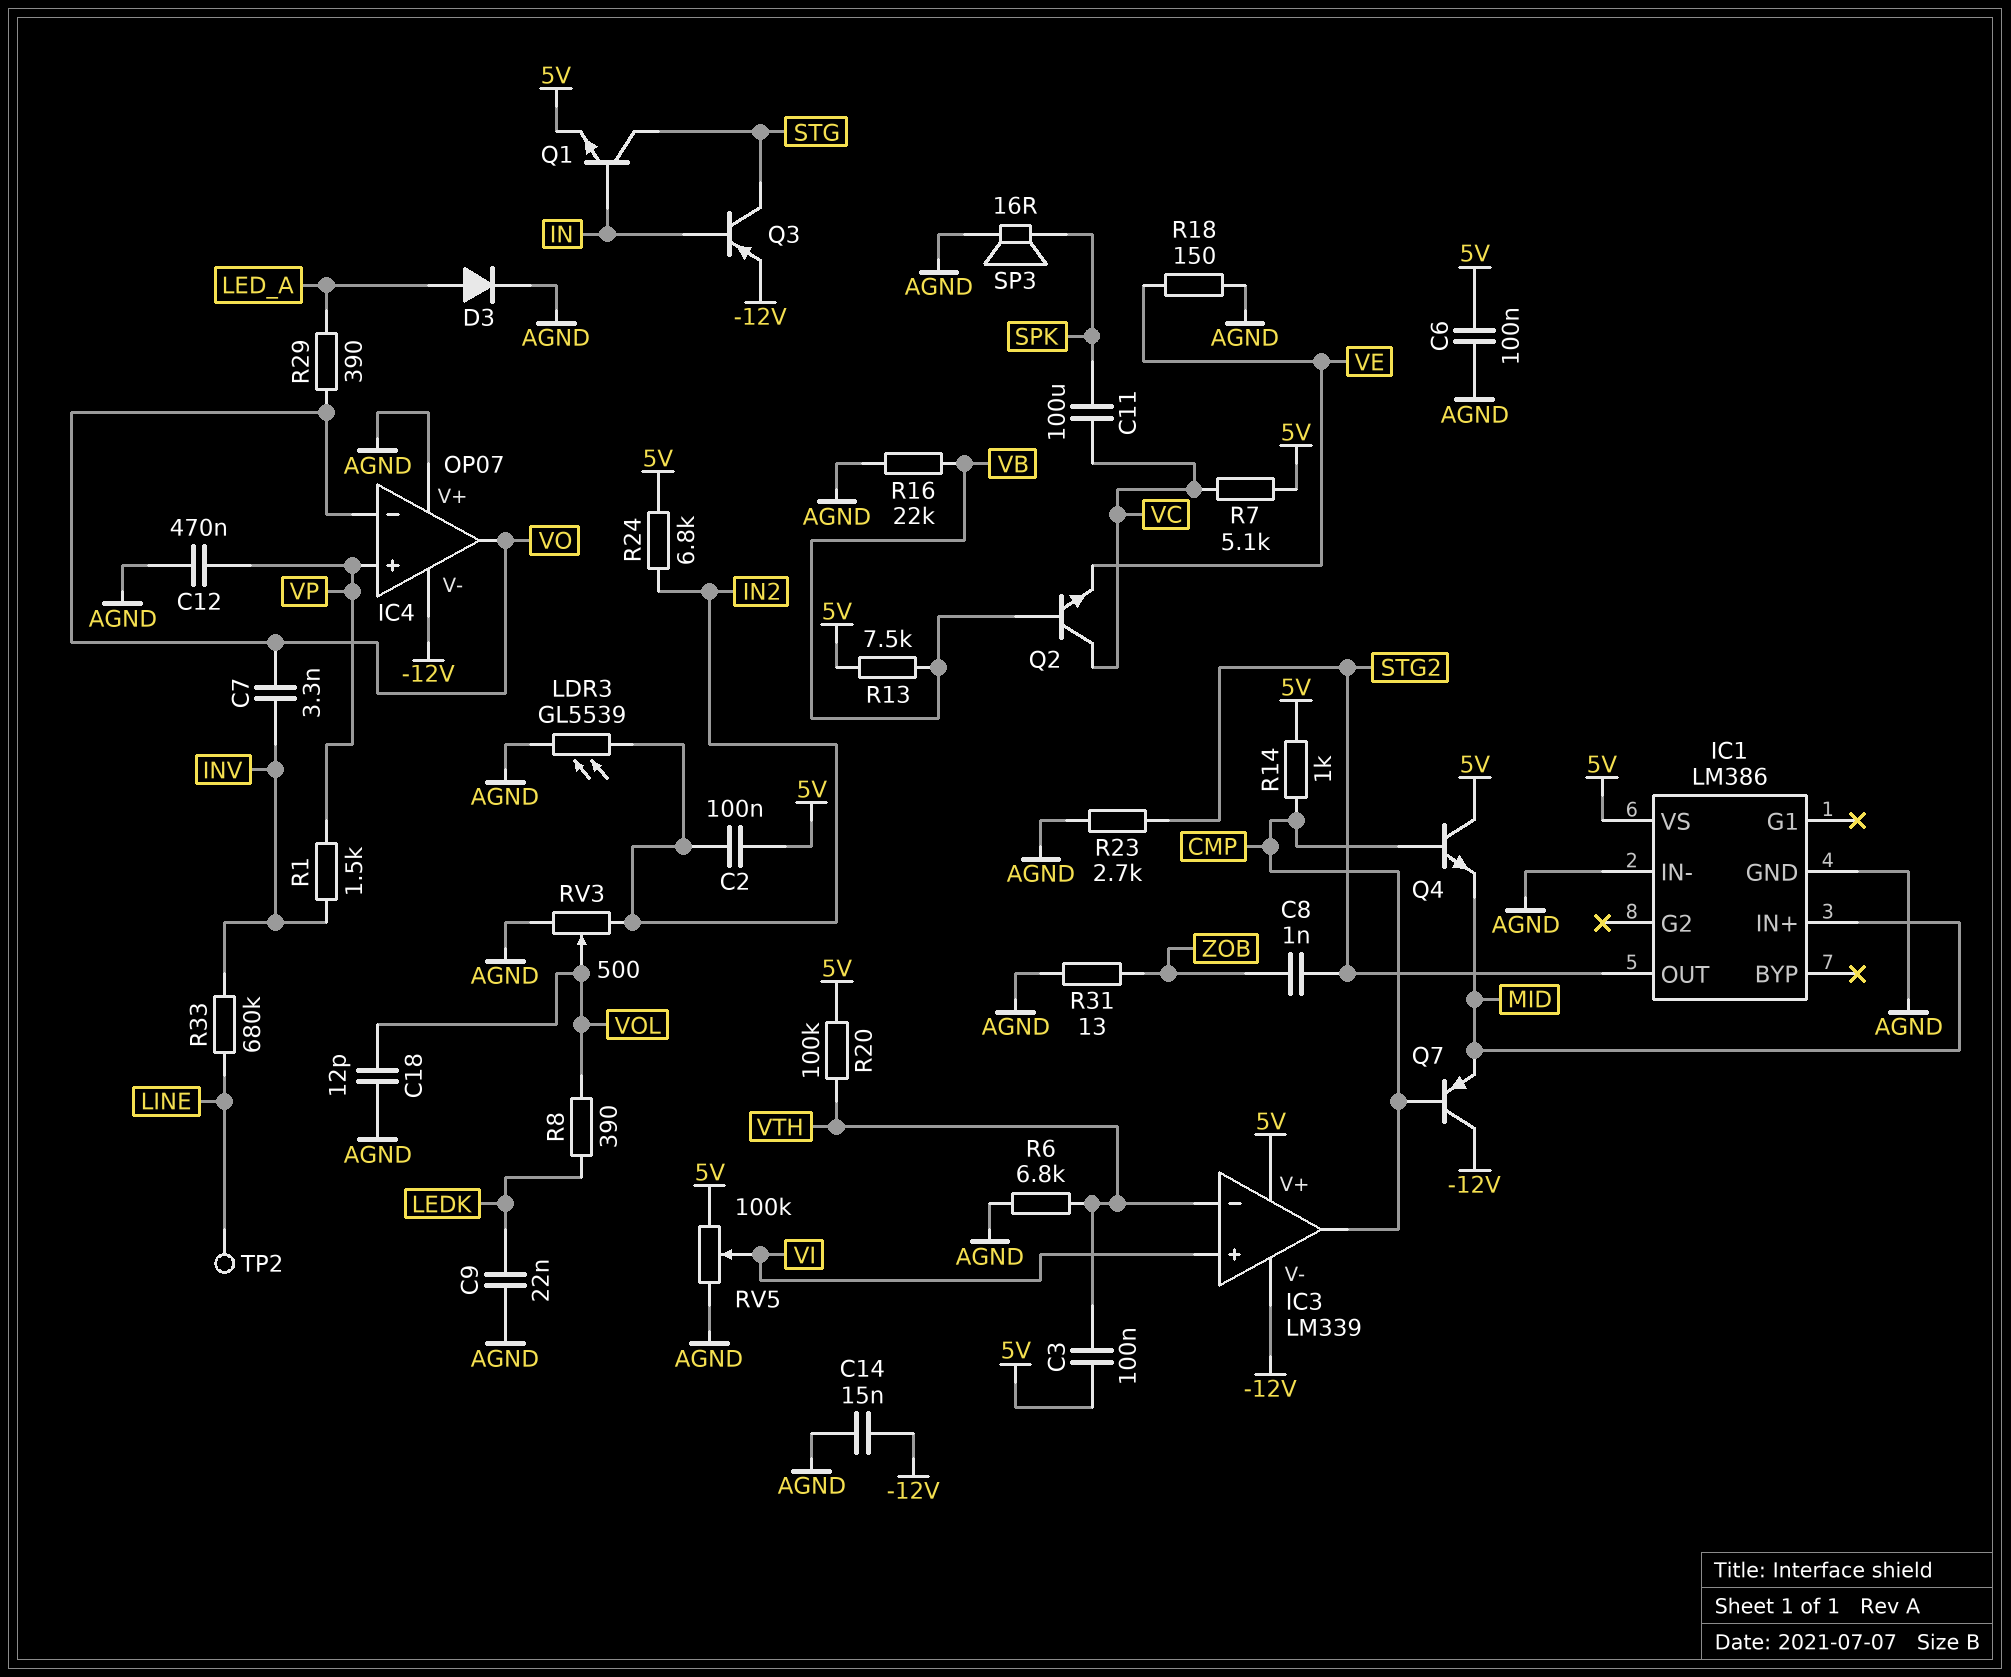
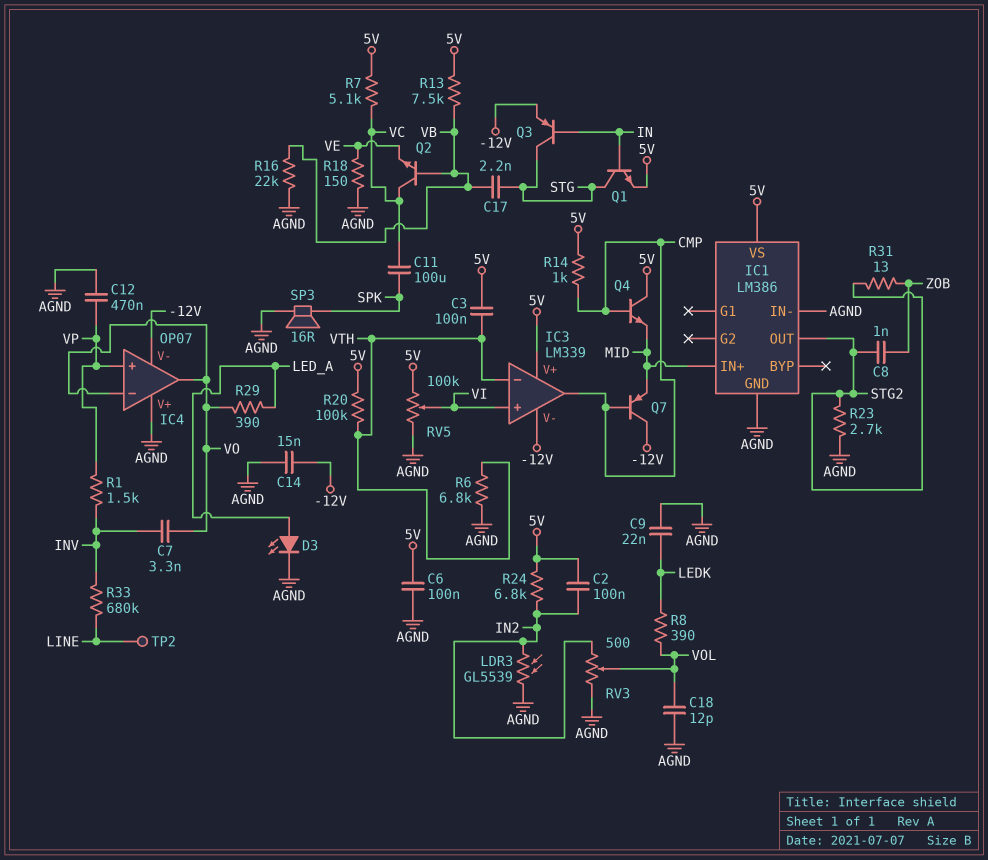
C17: none -> 2.2nF (STG, VB)
D3: diode (A LED_A, K AGND) -> LED (A LED_A, K AGND)
R31: 13 (AGND, ZOB) -> 13 (STG2, ZOB)

